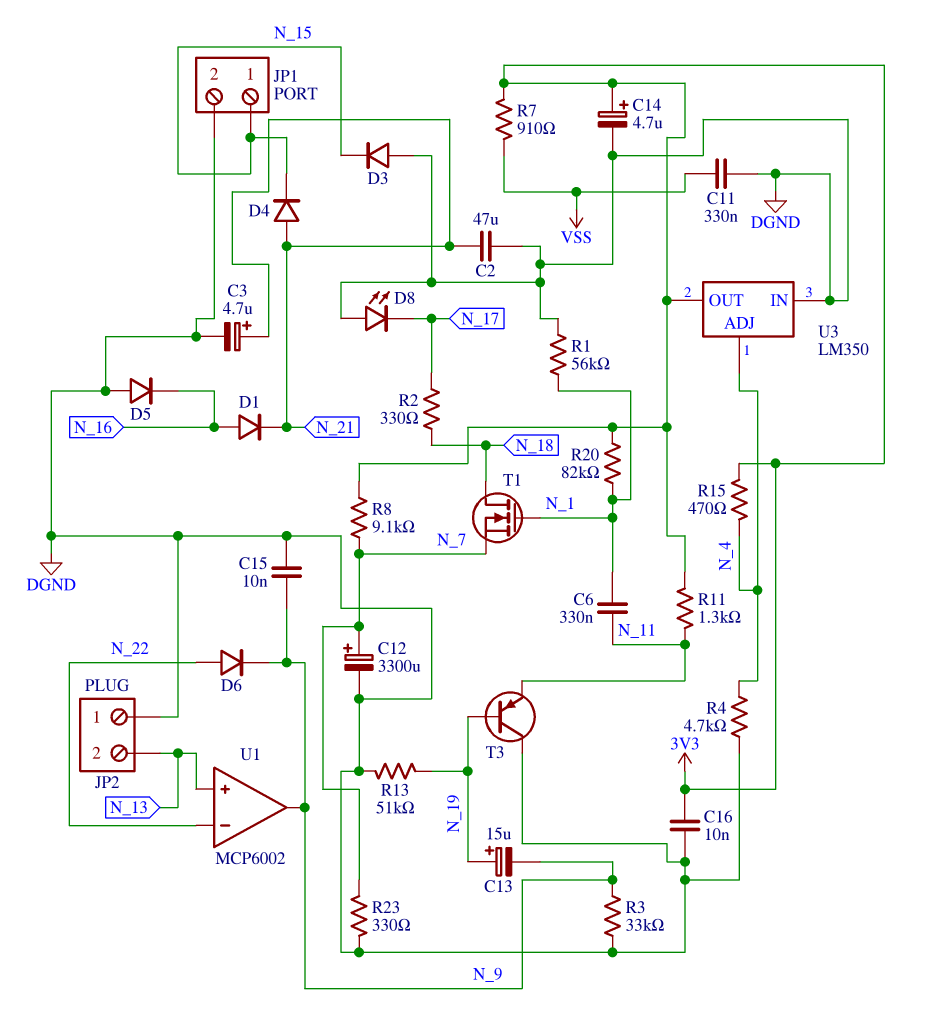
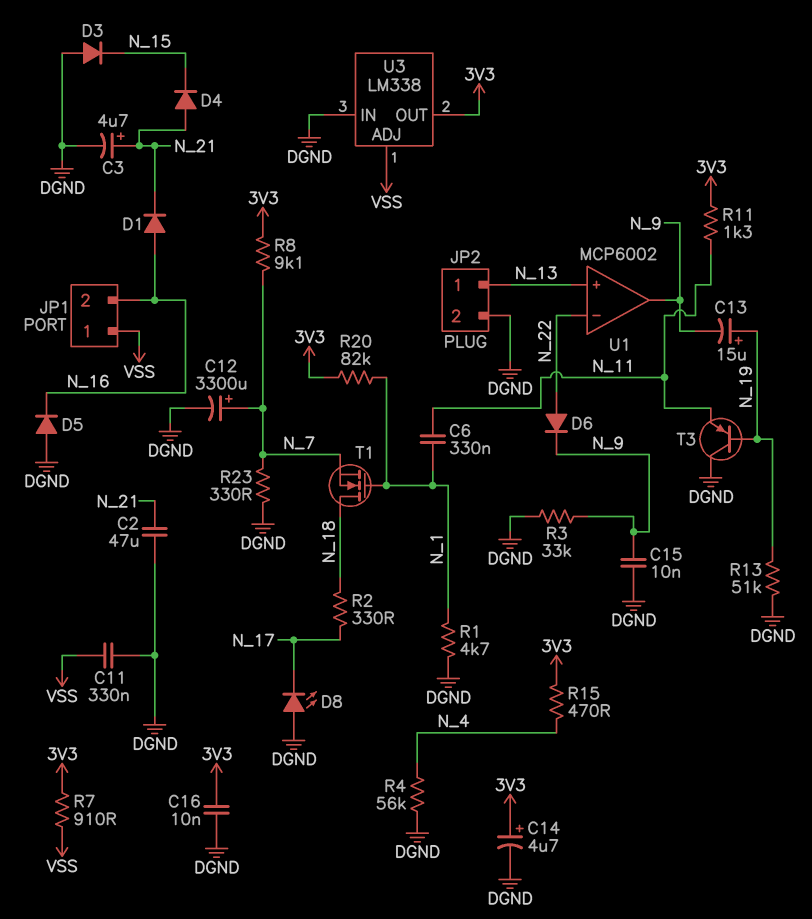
JP1 pin 1: N_15 -> VSS
JP1 pin 2: DGND -> N_16
JP2 pin 1: DGND -> N_13
JP2 pin 2: N_13 -> DGND
R1: 56k (DGND, N_1) -> 4.7k (DGND, N_1)
R4: 4.7k (DGND, N_4) -> 56k (DGND, N_4)
U3: LM350 -> LM338
U3 pin ADJ: N_4 -> VSS

